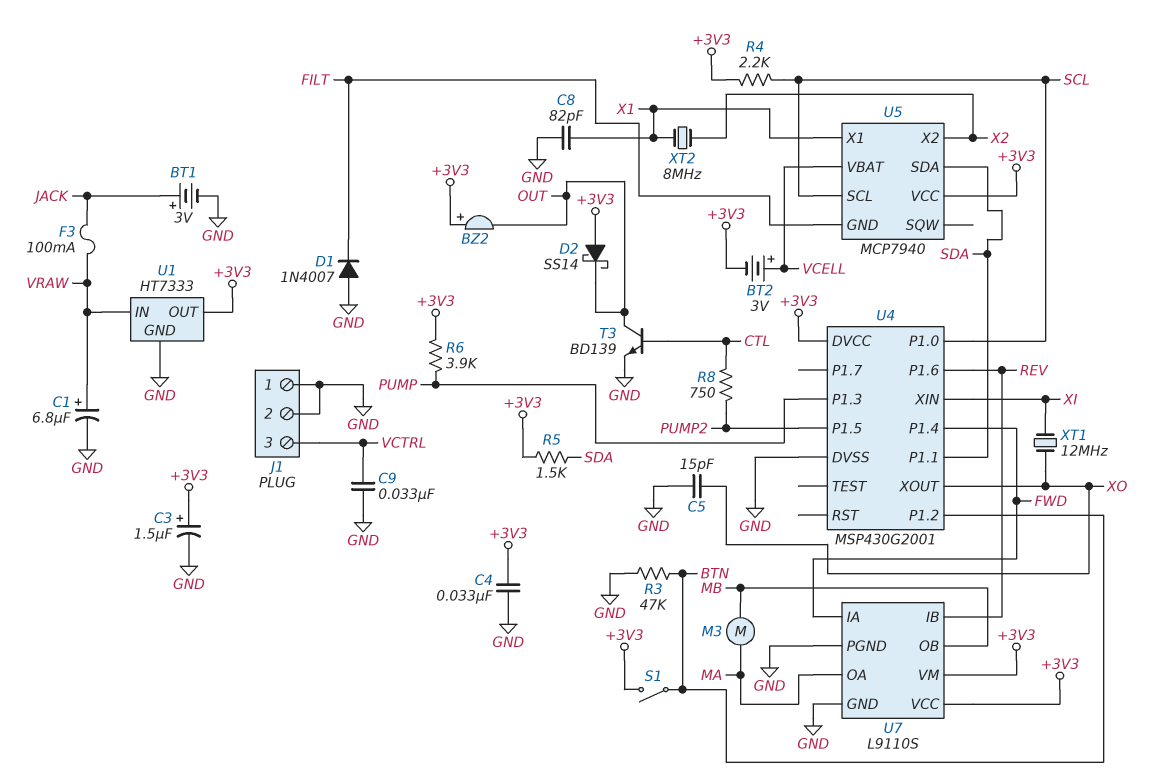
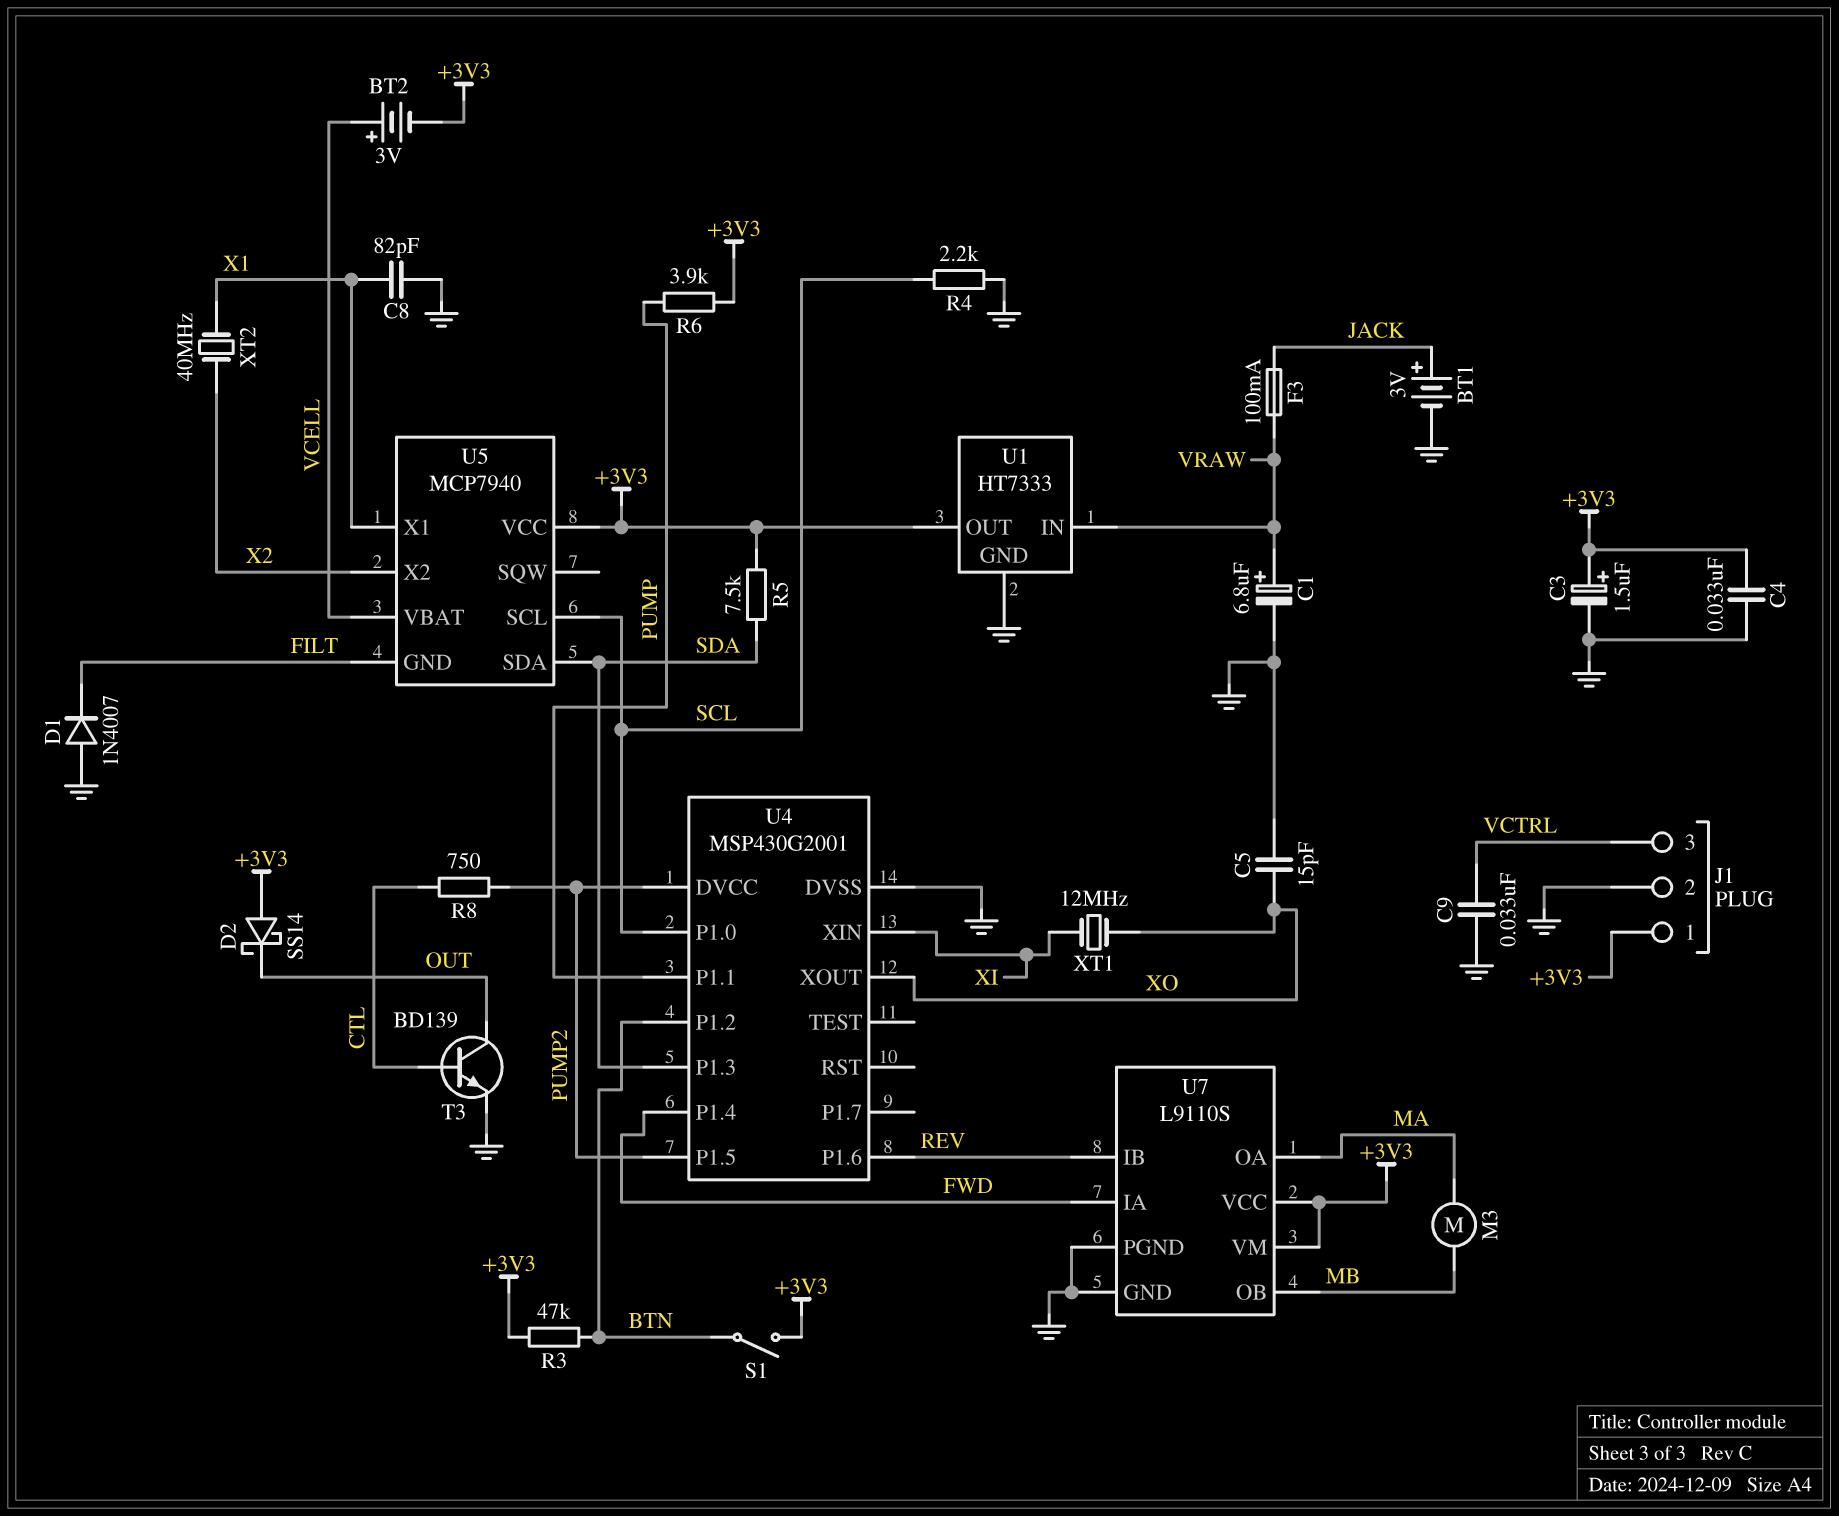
BZ2: buzzer (plus +3V3, minus OUT) -> none
J1 pin 1: GND -> +3V3
R3: 47k (BTN, GND) -> 47k (+3V3, BTN)
R4: 2.2k (+3V3, SCL) -> 2.2k (GND, SCL)
R5: 1.5k (+3V3, SDA) -> 7.5k (+3V3, SDA)
U4 pin DVCC: +3V3 -> PUMP2
U4 pin P1.1: SDA -> PUMP
U4 pin P1.3: PUMP -> SDA
XT2: 8MHz (X1, X2) -> 40MHz (X1, X2)

